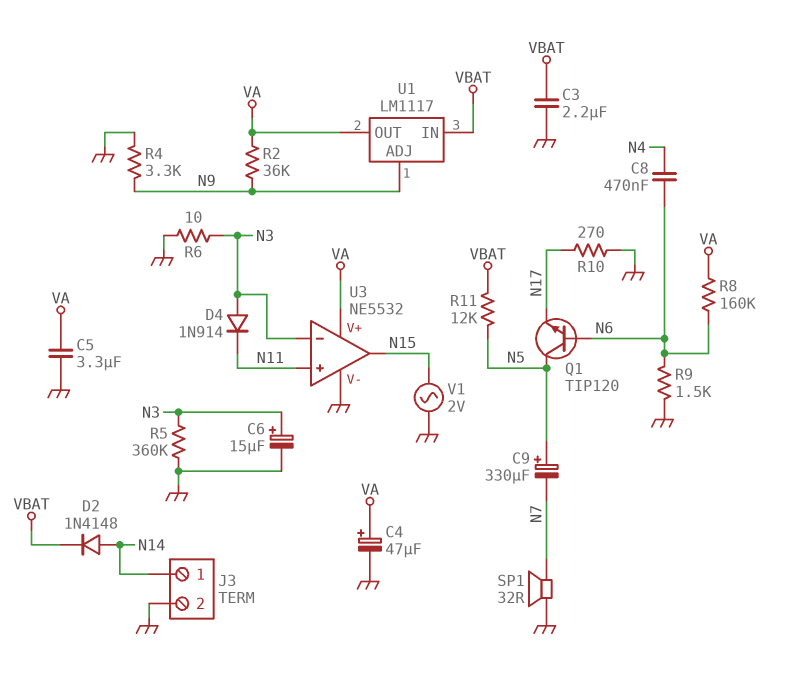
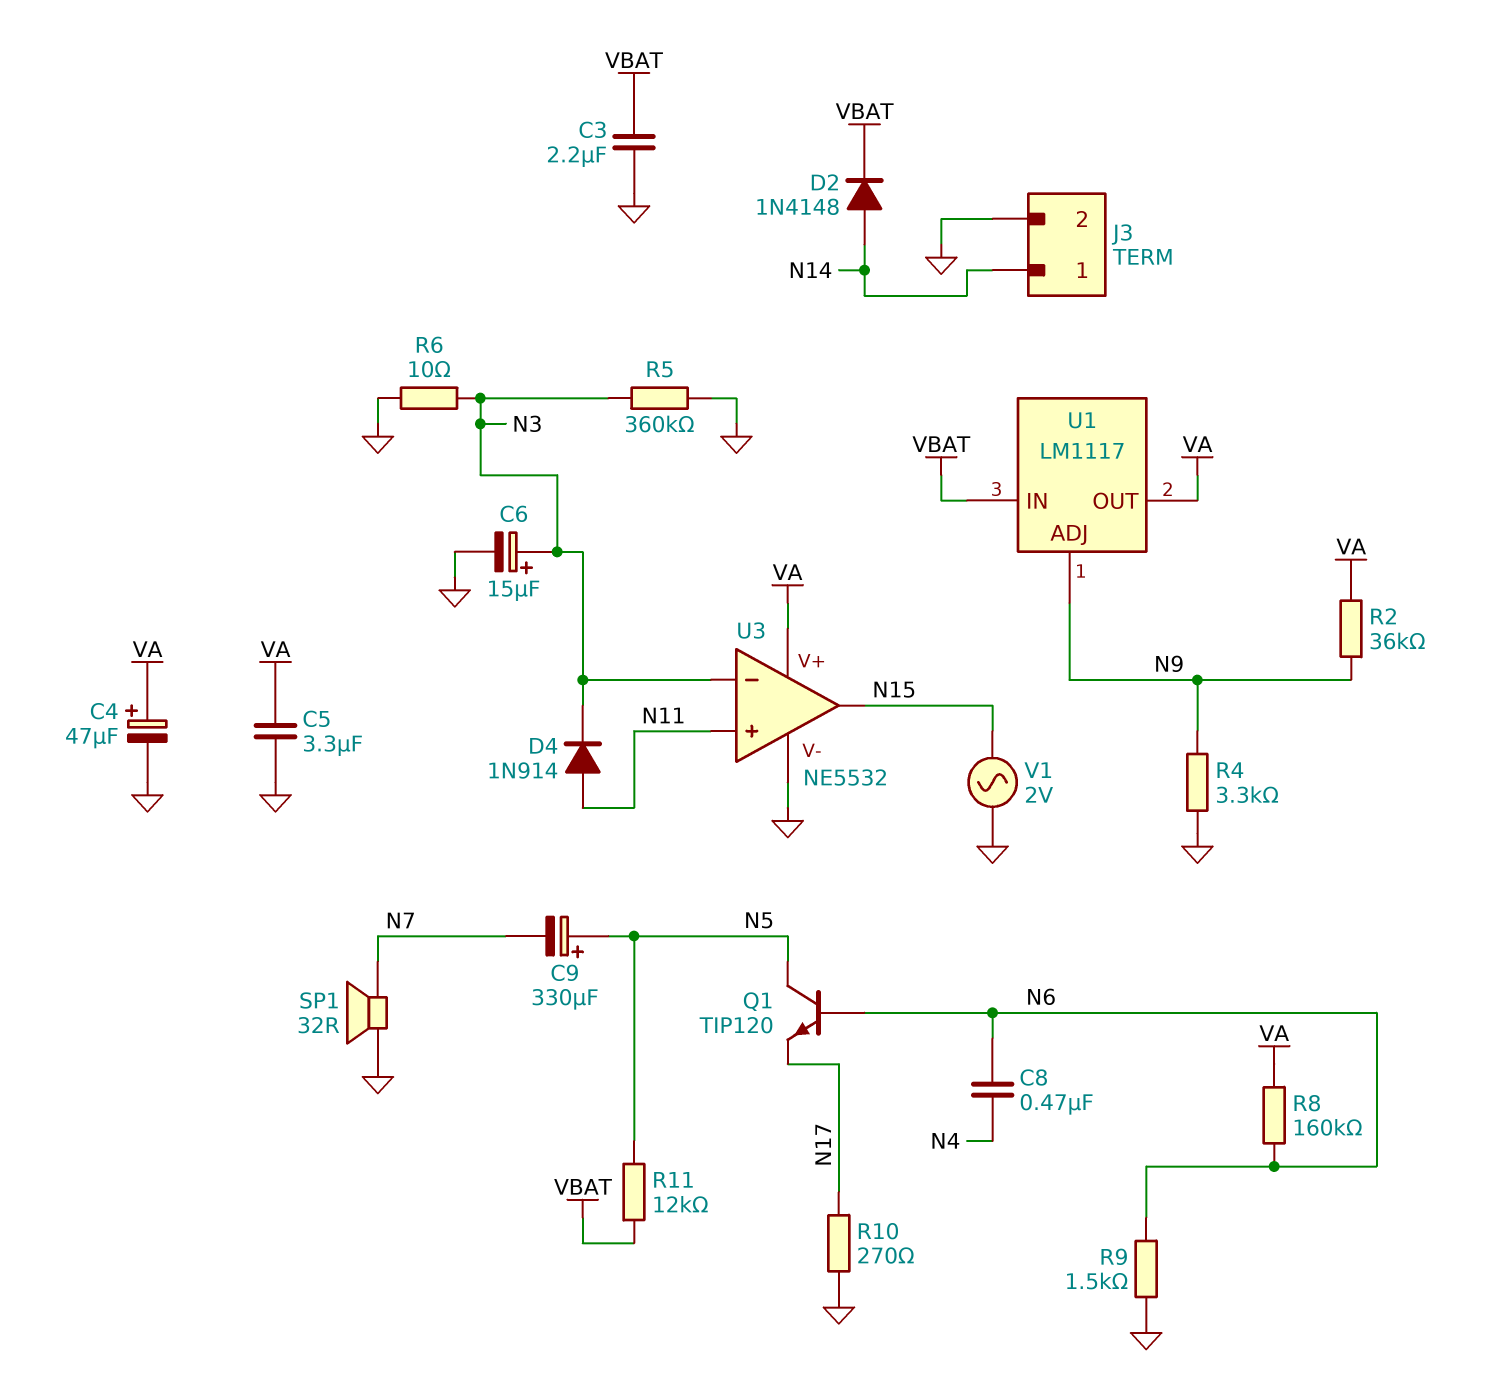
D4: diode 1N914 (A N3, K N11) -> diode 1N914 (A N11, K N3)

